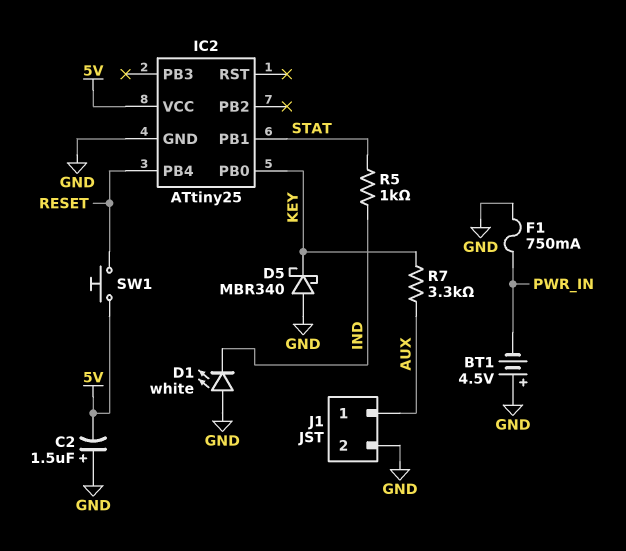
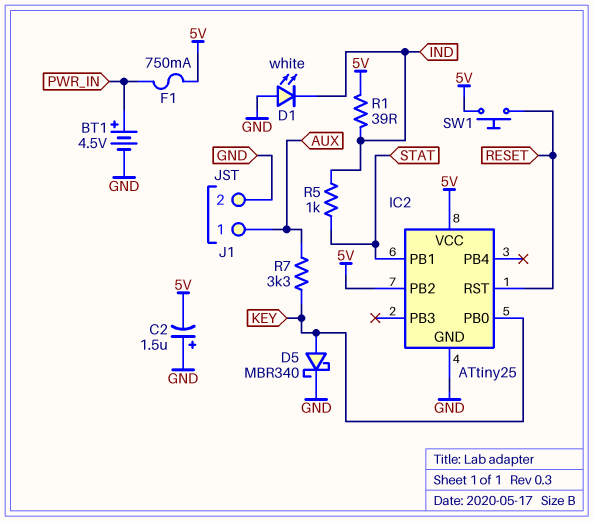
BT1: 4.5V (plus GND, minus PWR_IN) -> 4.5V (plus PWR_IN, minus GND)
D5: schottky MBR340 (A GND, K KEY) -> schottky MBR340 (A KEY, K GND)
F1: 750mA (GND, PWR_IN) -> 750mA (5V, PWR_IN)
IC2 pin PB2: none -> 5V
IC2 pin PB4: RESET -> none
IC2 pin RST: none -> RESET
R1: none -> 39 (5V, IND)

